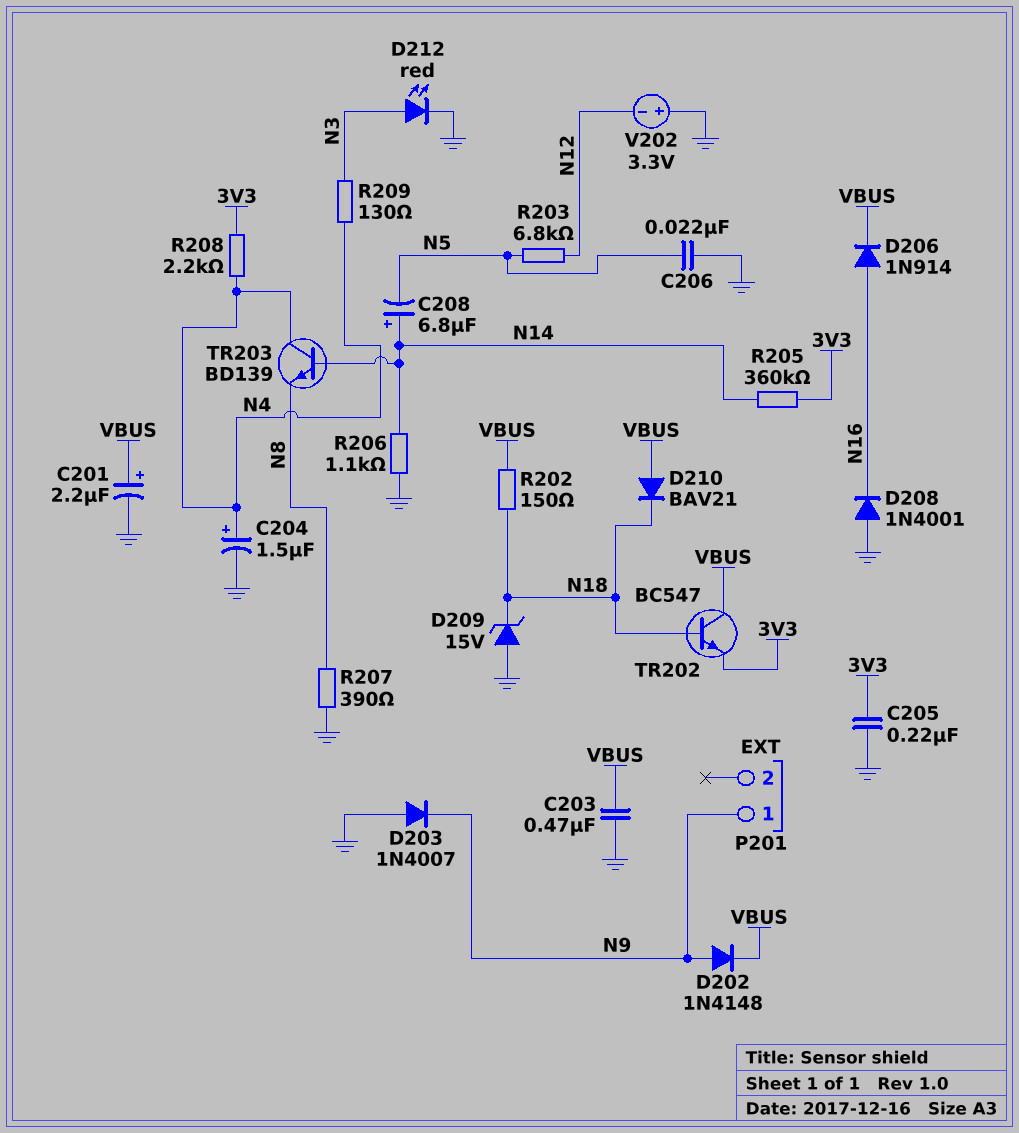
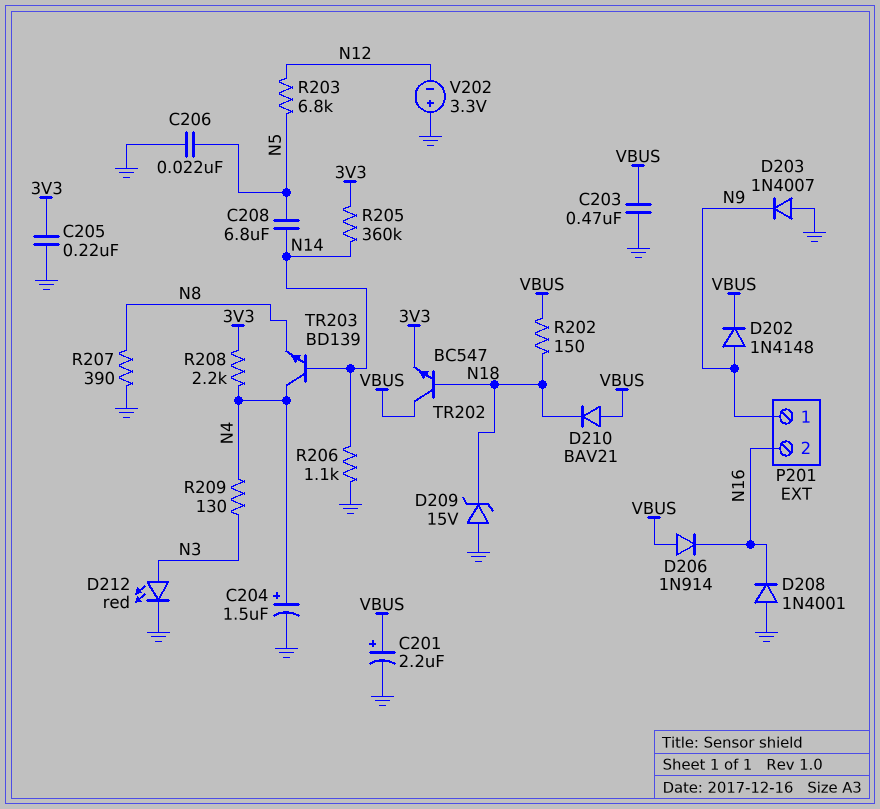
C208: 6.8uF (plus N14, minus N5) -> 6.8uF (N5, N14)
D206: diode 1N914 (A N16, K VBUS) -> diode 1N914 (A VBUS, K N16)
P201 pin 2: none -> N16

